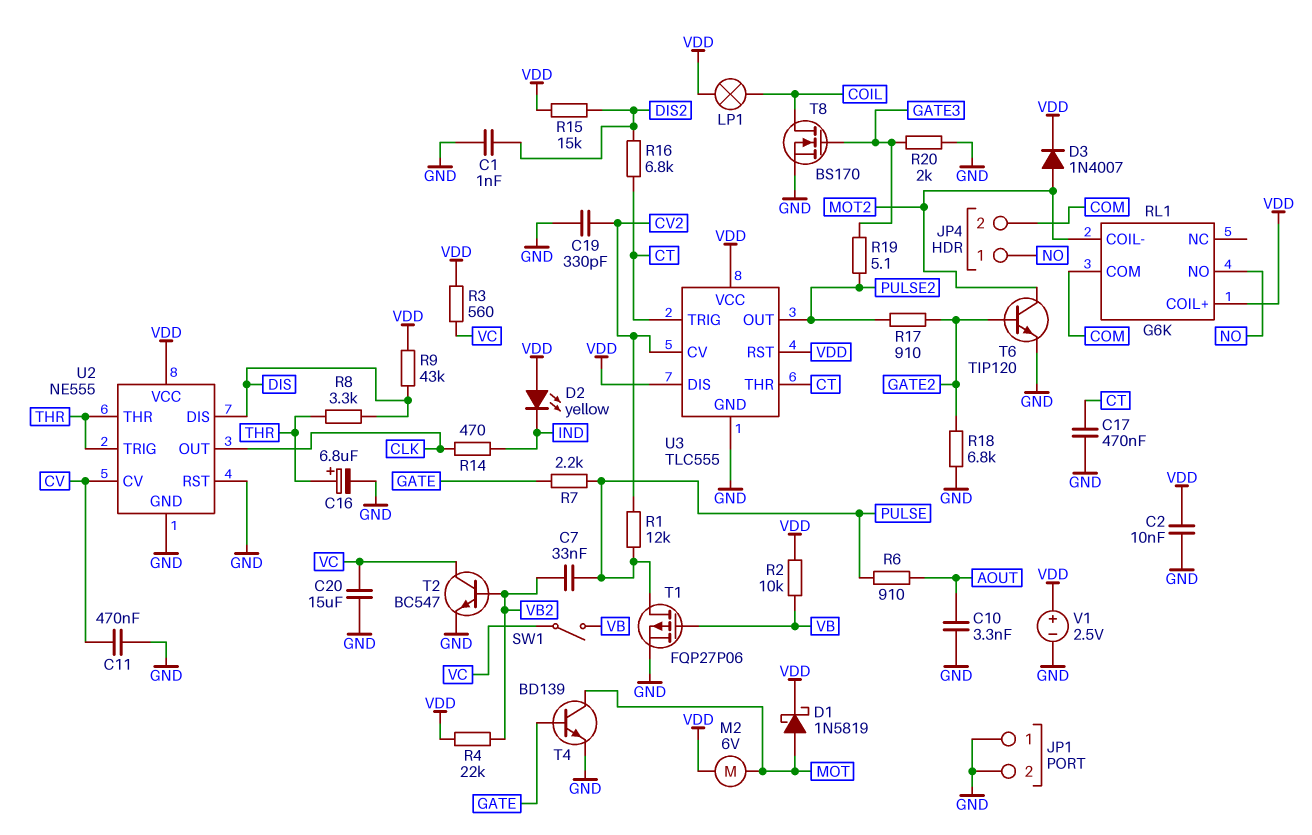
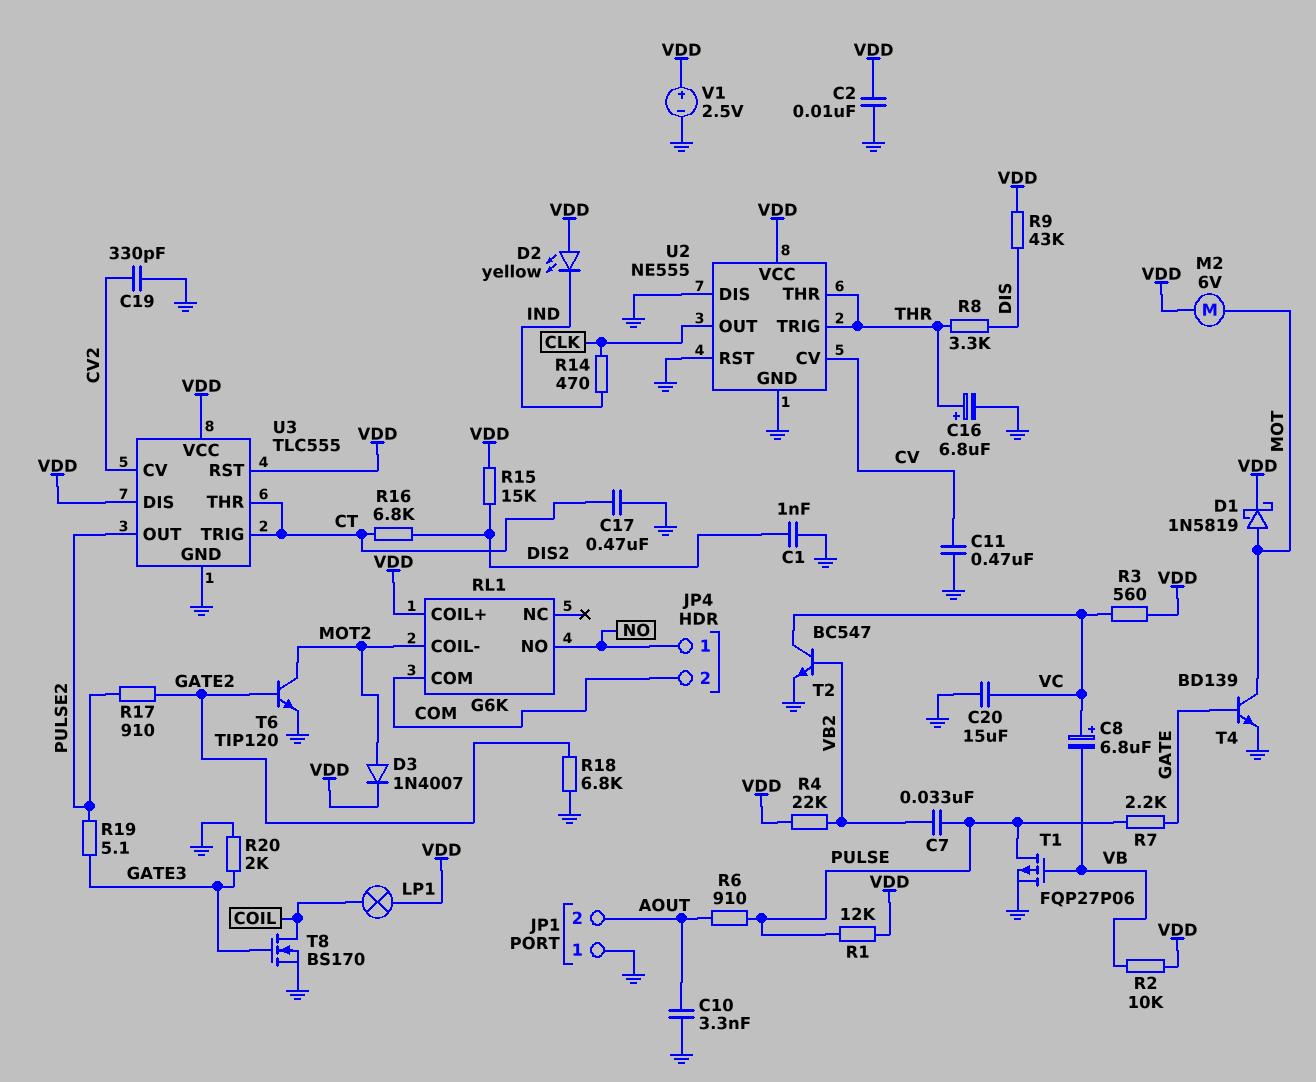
C8: none -> 6.8uF (plus VC, minus VB)
JP1 pin 2: GND -> AOUT
R1: 12k (CV2, PULSE) -> 12k (PULSE, VDD)
SW1: switch (VB, VC) -> none
U2 pin DIS: DIS -> GND

